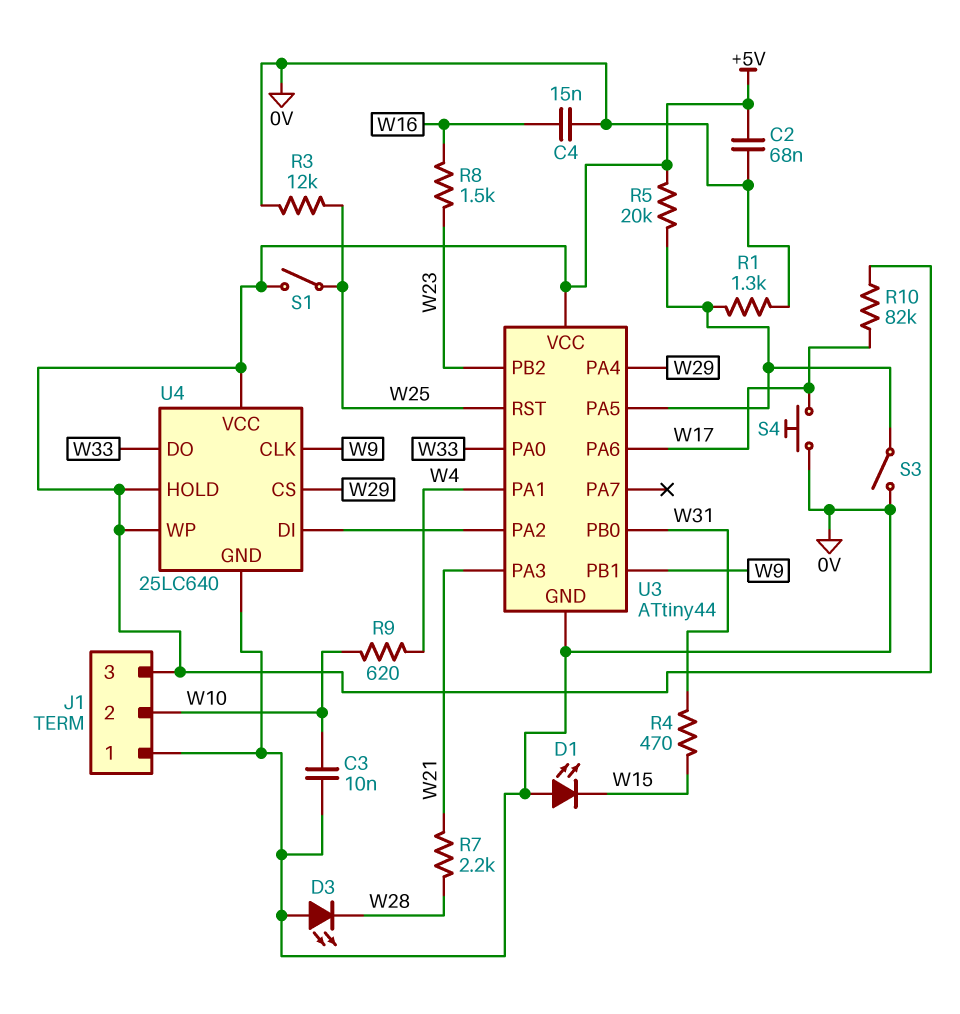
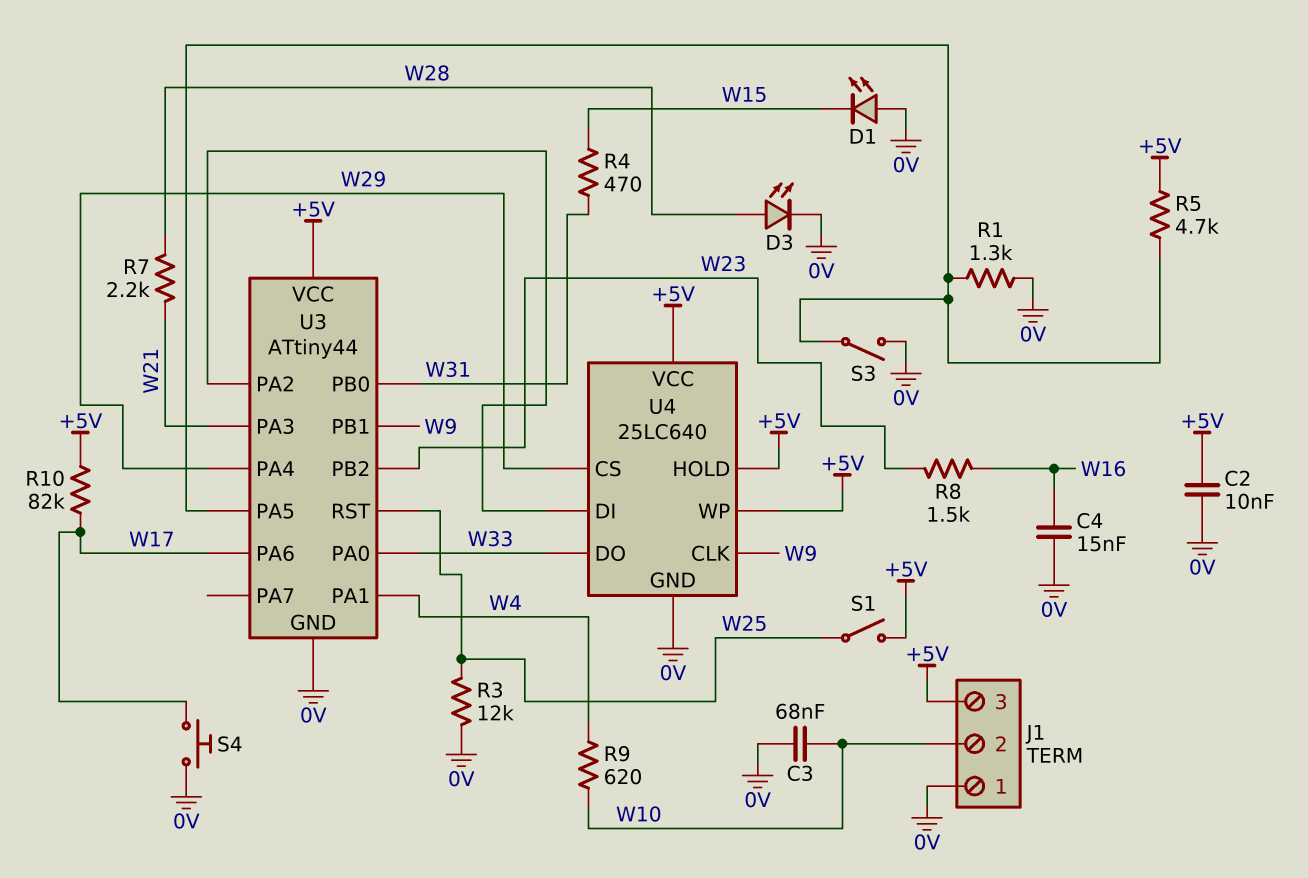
C2: 68nF (+5V, 0V) -> 10nF (+5V, 0V)
C3: 10nF (0V, W10) -> 68nF (0V, W10)
D3: LED (A 0V, K W28) -> LED (A W28, K 0V)
R5: 20k (+5V, U3/PA5) -> 4.7k (+5V, U3/PA5)

